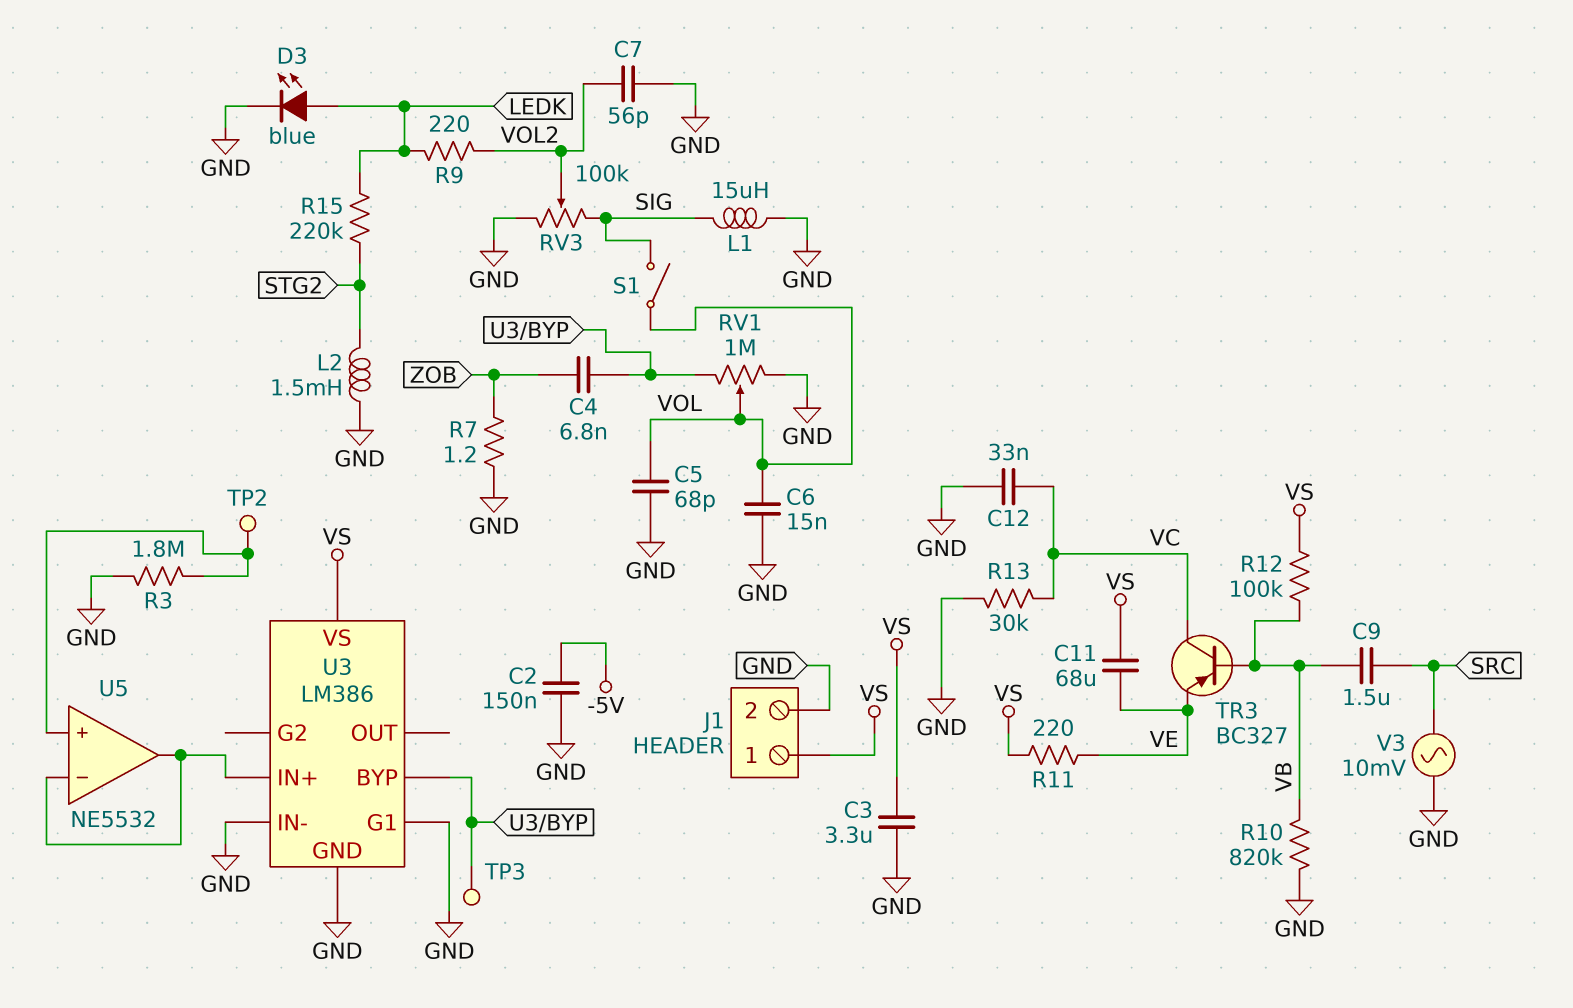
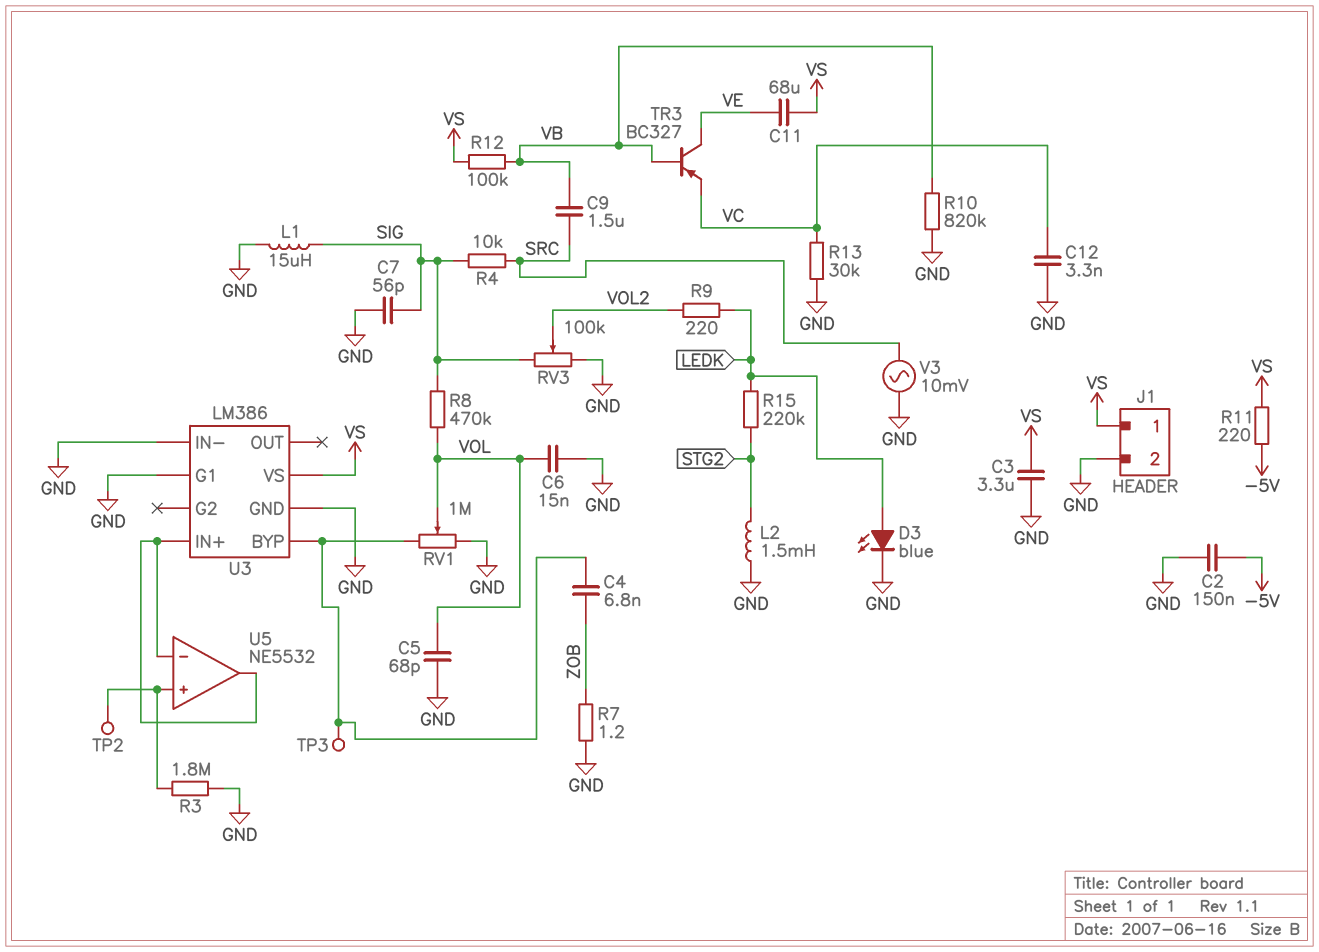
C7: 56pF (GND, VOL2) -> 56pF (GND, SIG)
C12: 33nF (GND, VC) -> 3.3nF (GND, VC)
R4: none -> 10k (SIG, SRC)
R8: none -> 470k (SIG, VOL)
R11: 220 (VE, VS) -> 220 (-5V, VS)
S1: switch (SIG, VOL) -> none
TR3: PNP BC327 (B VB, C VC, E VE) -> PNP BC327 (B VB, C VE, E VC)

